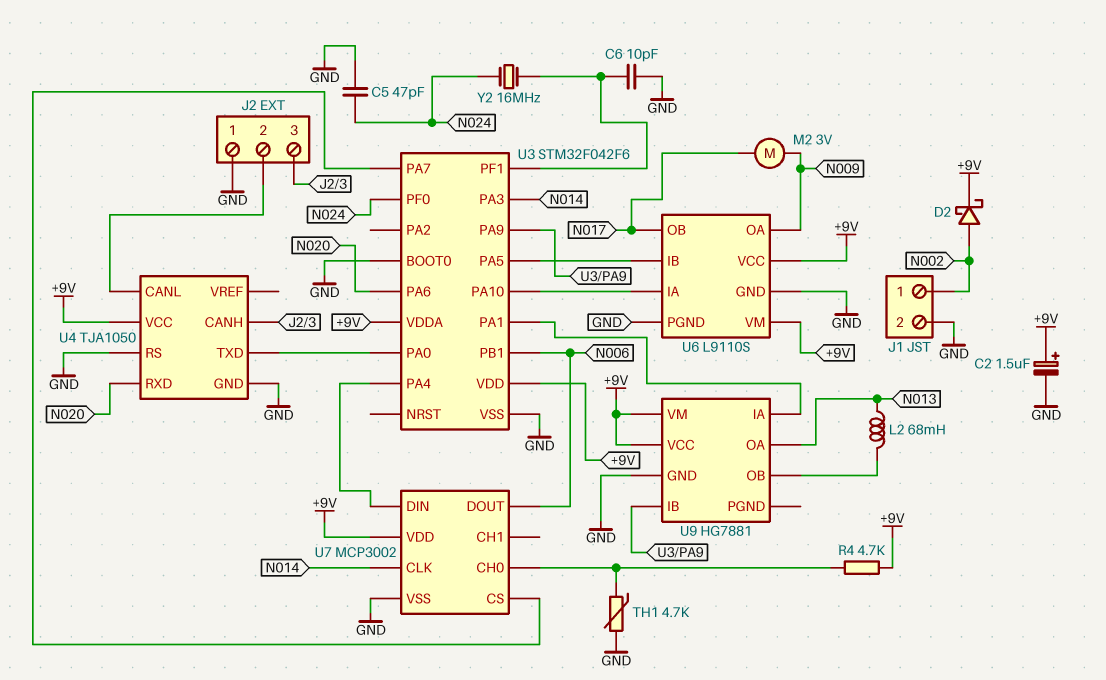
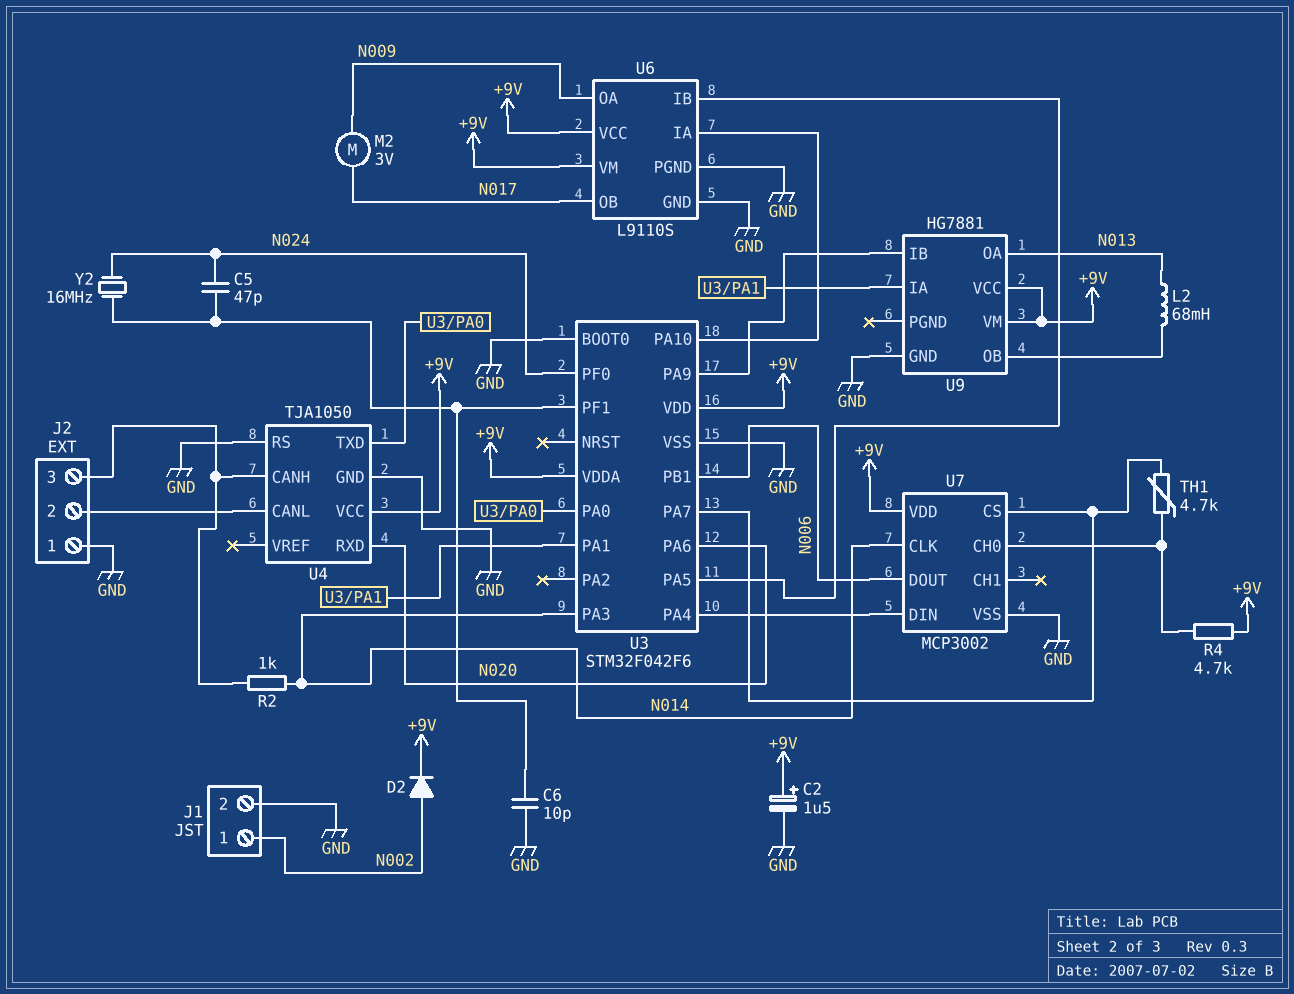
C5: 47pF (GND, N024) -> 47pF (N024, U3/PF1)
D2: schottky (A N002, K +9V) -> diode (A N002, K +9V)
R2: none -> 1k (J2/3, N014)
TH1: 4.7k (GND, U7/CH0) -> 4.7k (U3/PA7, U7/CH0)

